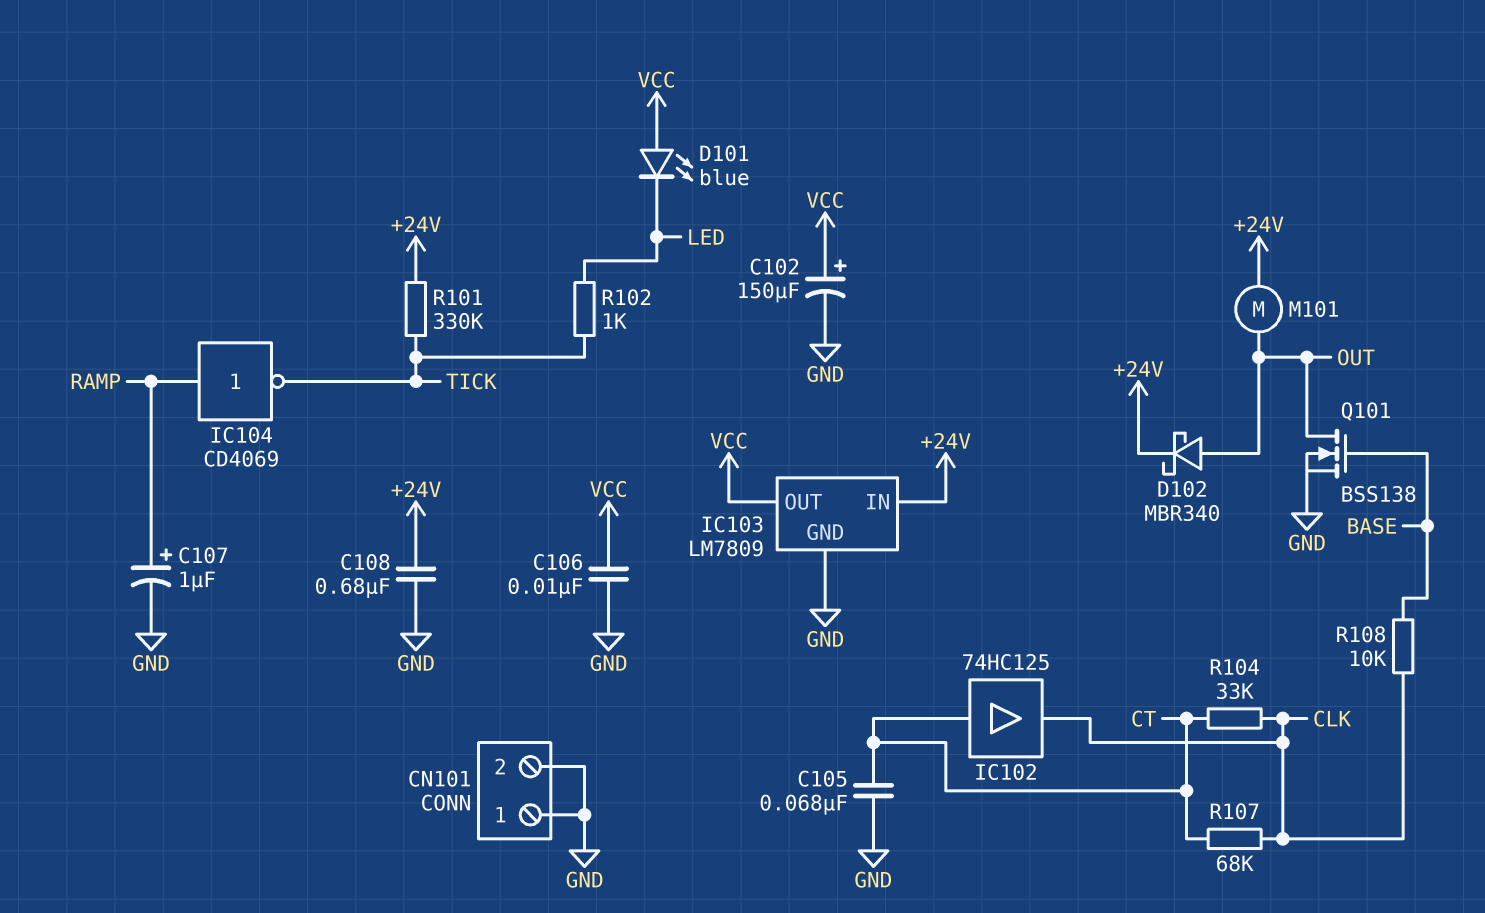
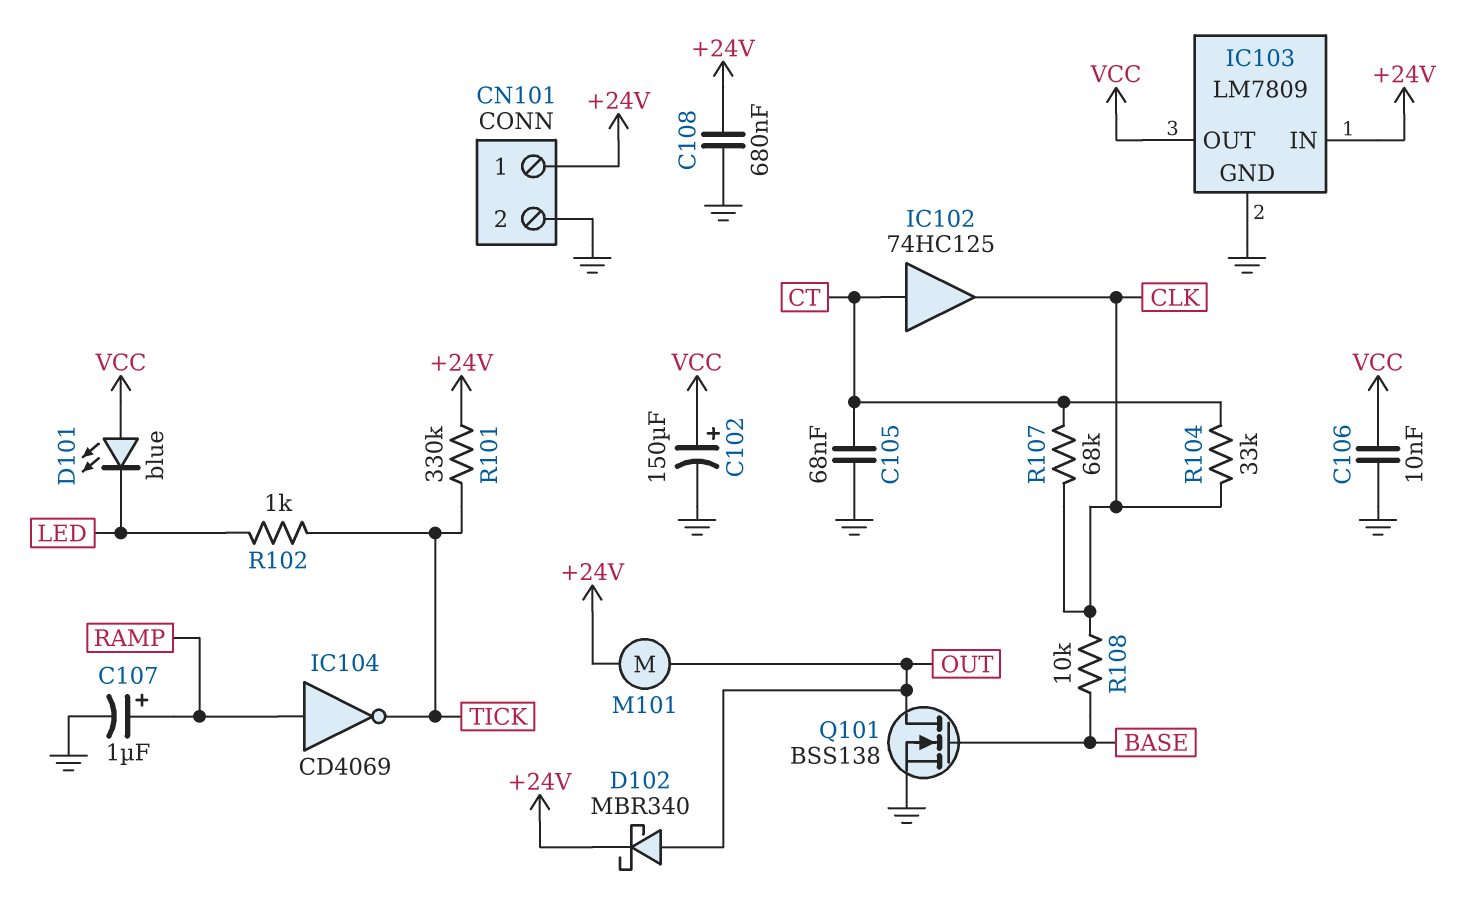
CN101 pin 1: GND -> +24V

